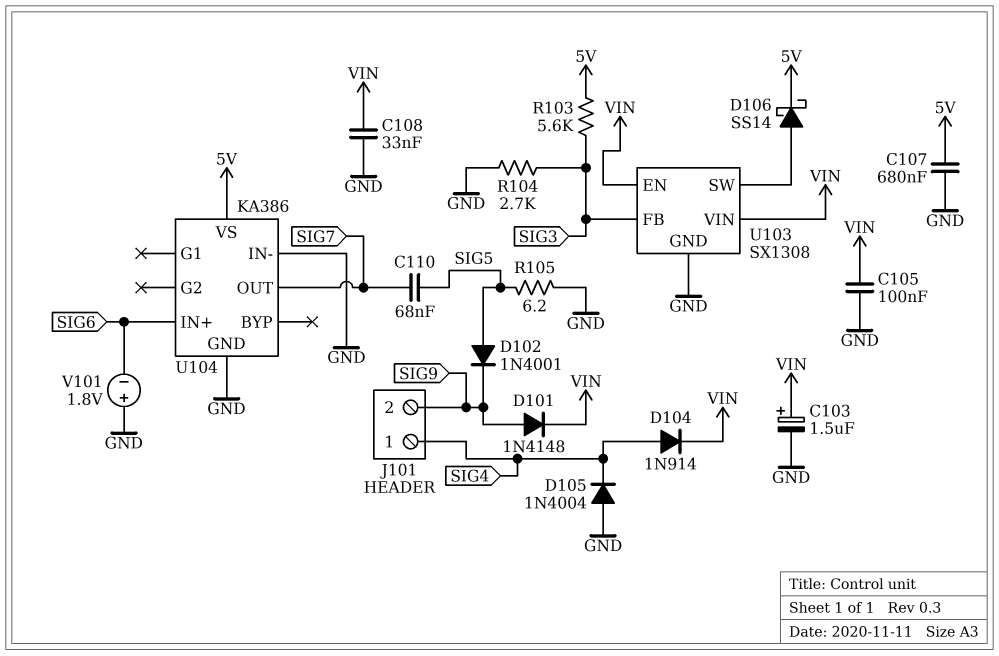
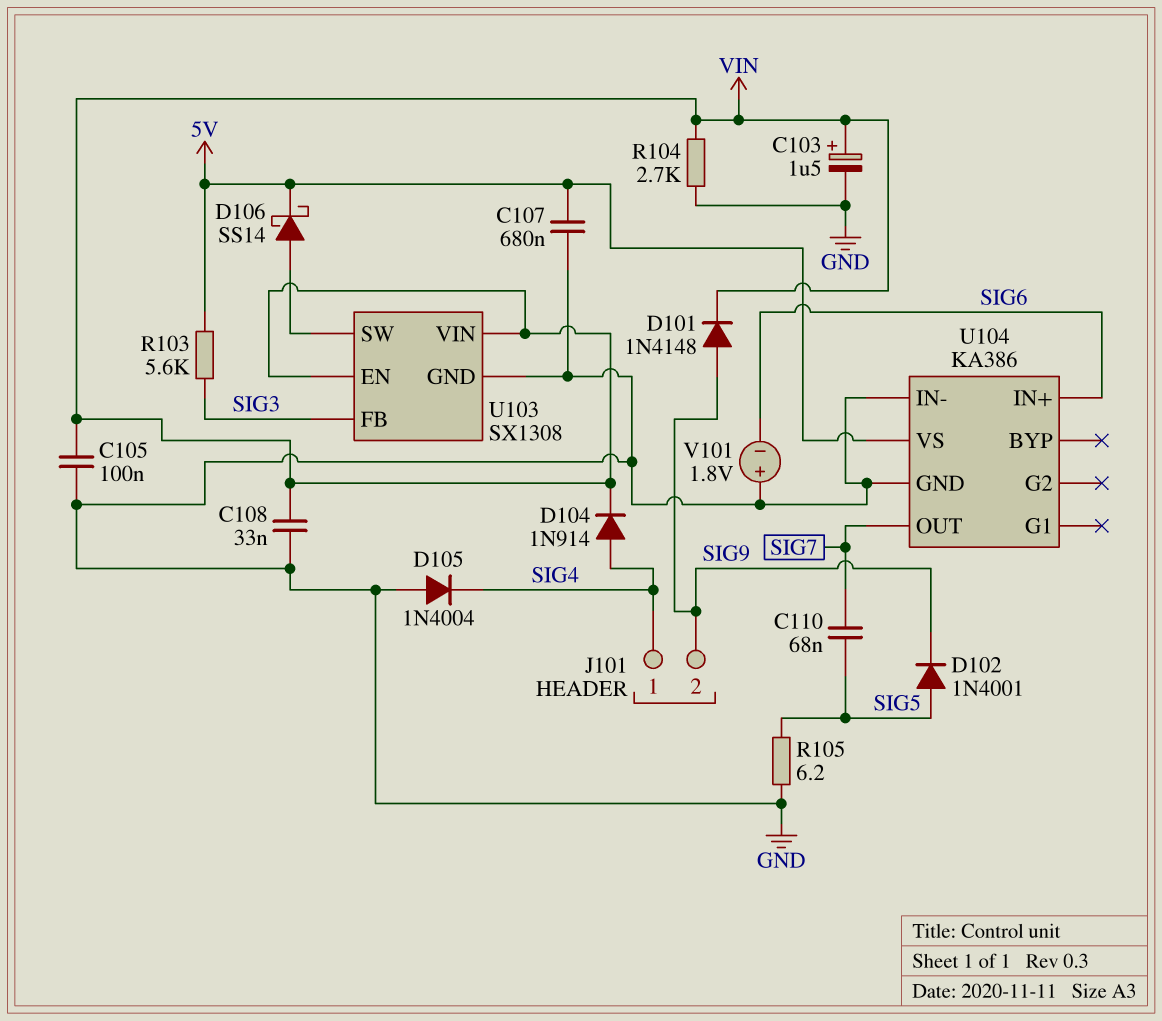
R104: 2.7k (GND, SIG3) -> 2.7k (GND, VIN)

